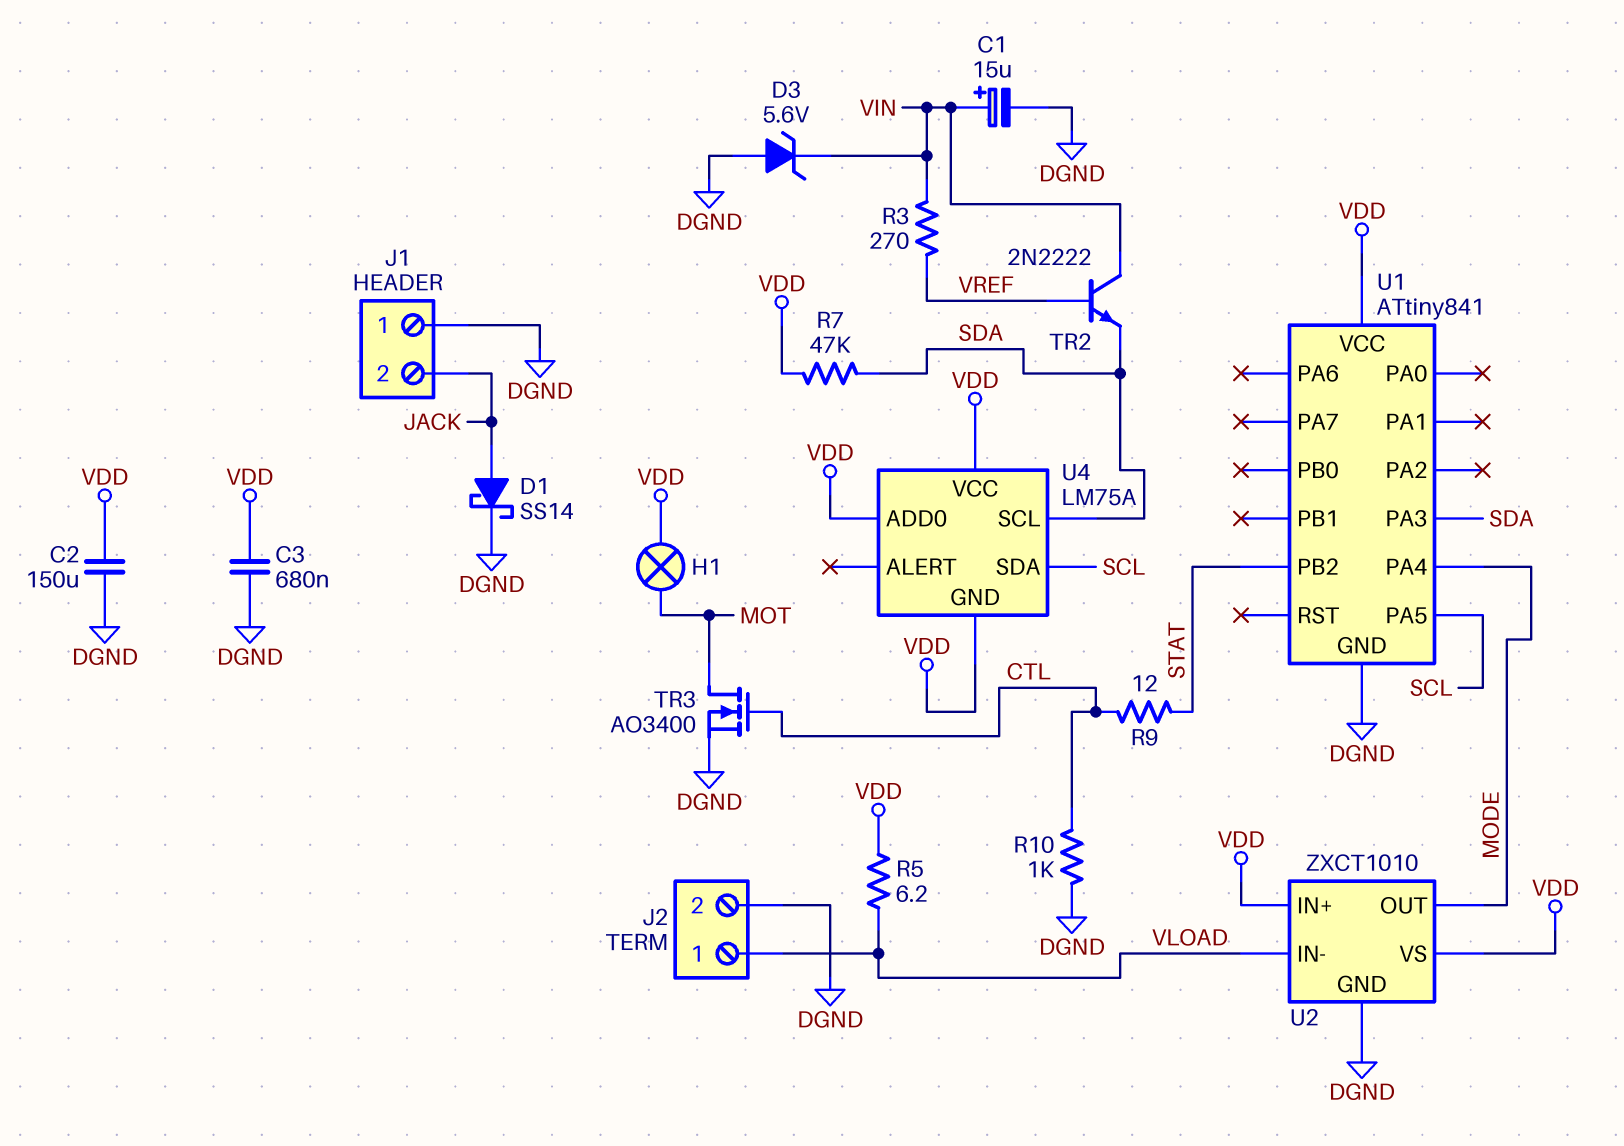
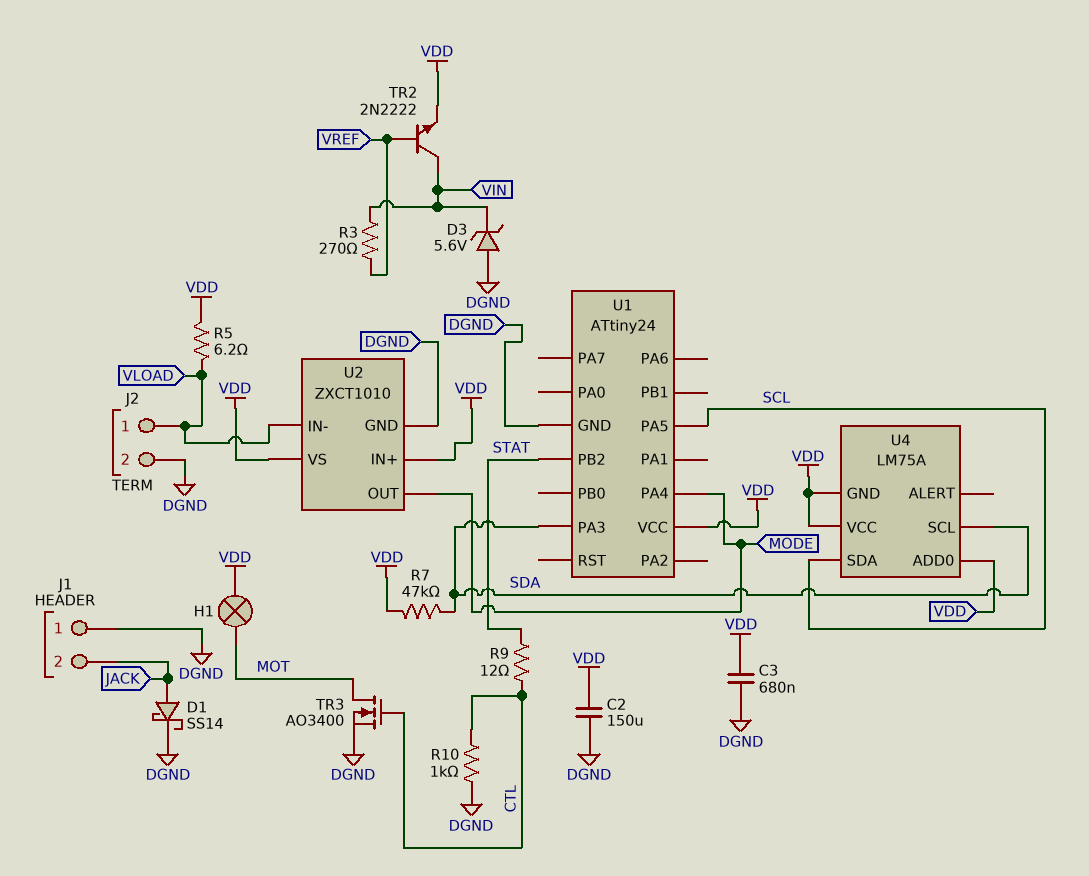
C1: 15uF (plus VIN, minus DGND) -> none
TR2: NPN 2N2222 (B VREF, C VIN, E SDA) -> NPN 2N2222 (B VREF, C VIN, E VDD)
U1: ATtiny841 -> ATtiny24

